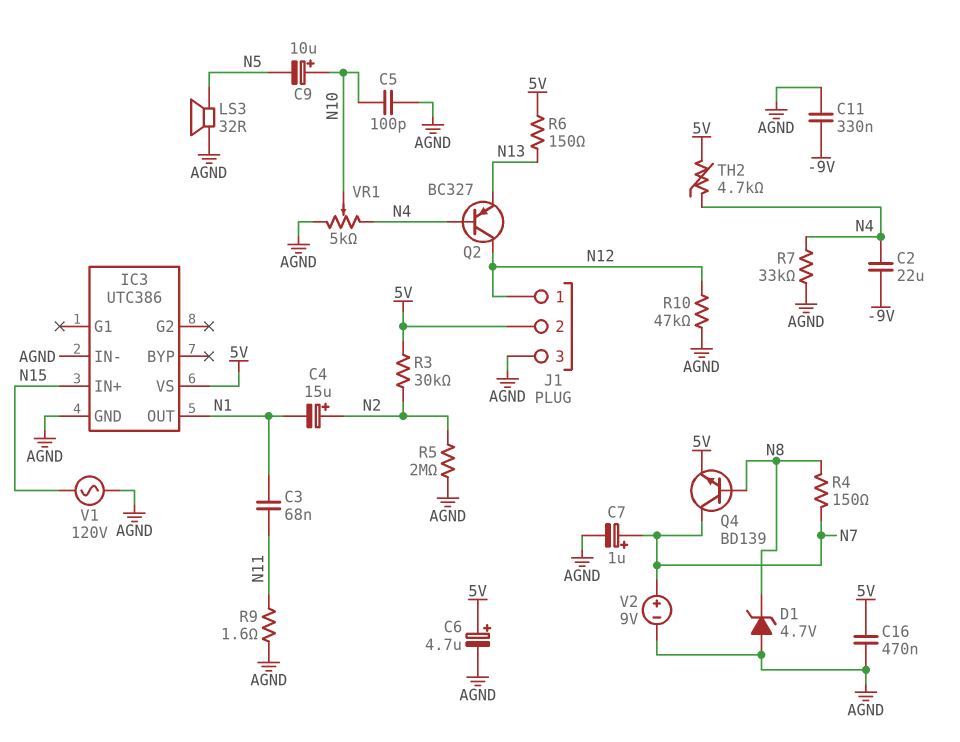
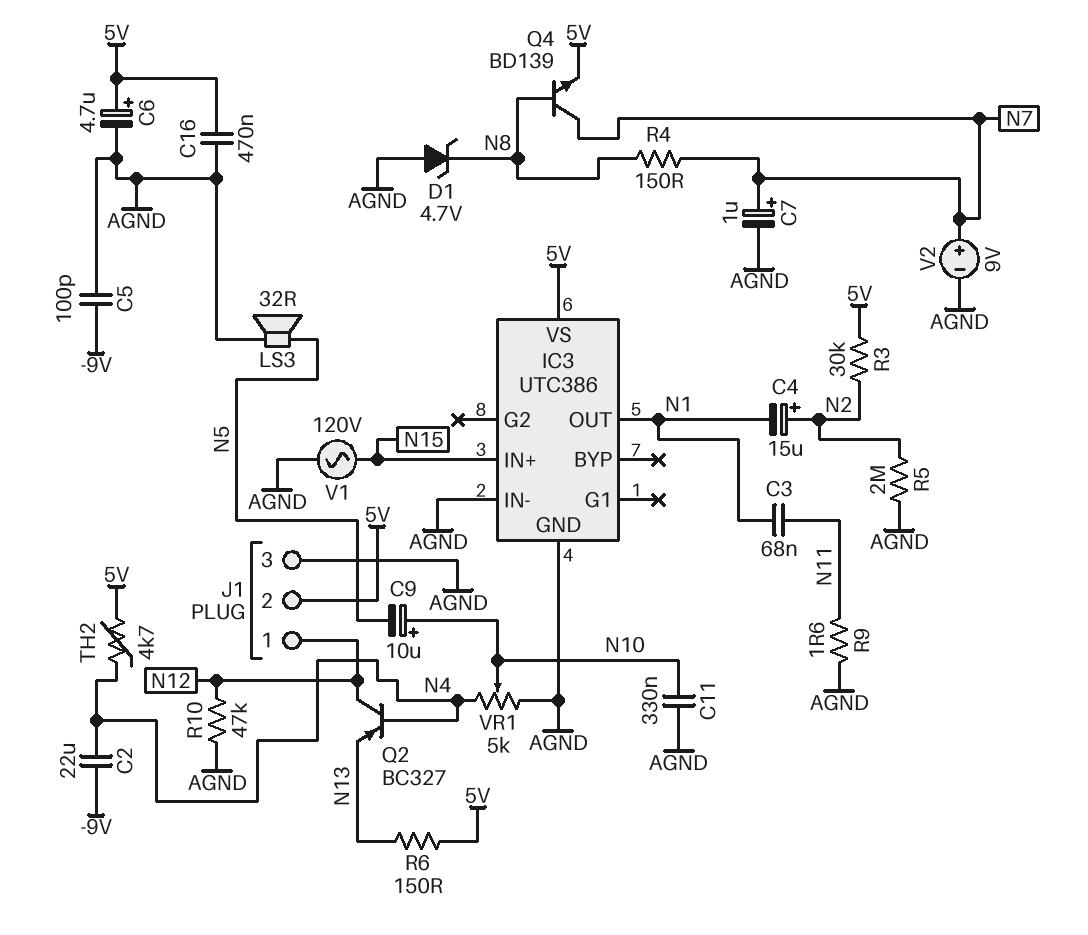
C5: 100pF (AGND, N10) -> 100pF (-9V, AGND)
C11: 330nF (-9V, AGND) -> 330nF (AGND, N10)
R7: 33k (AGND, N4) -> none

